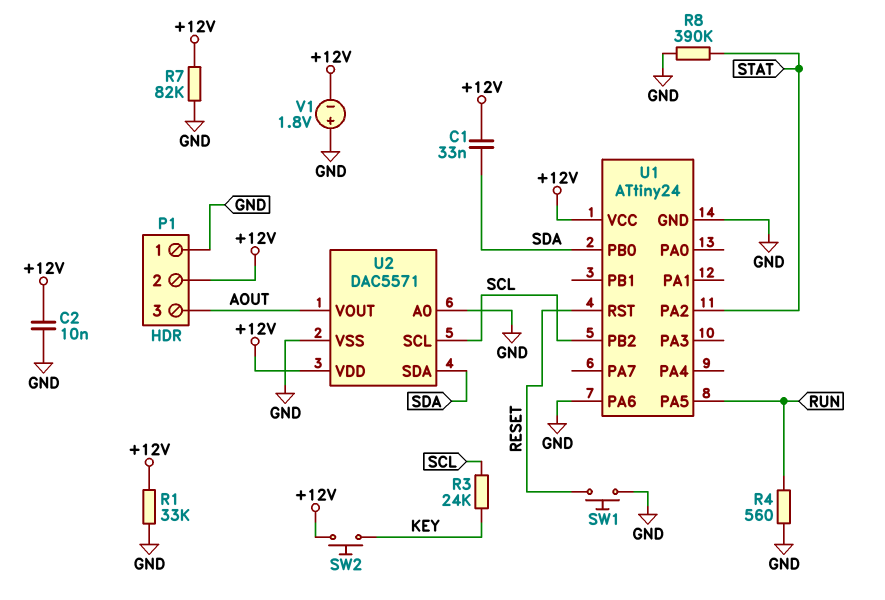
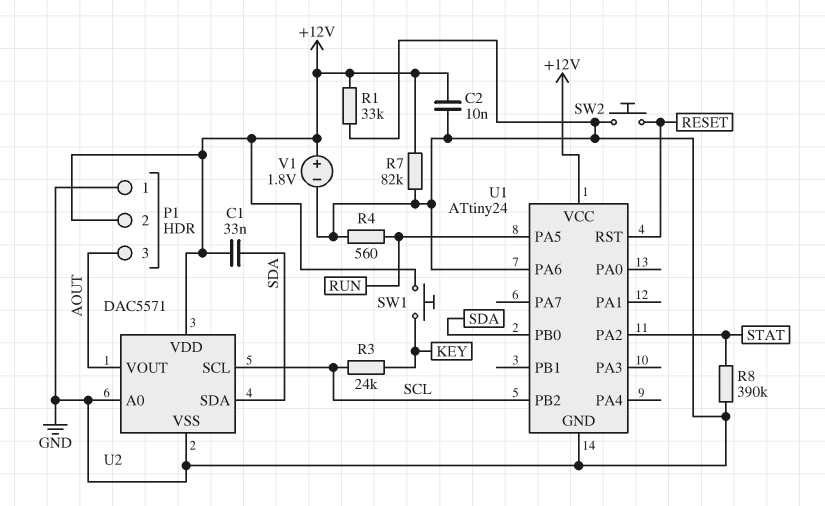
SW1: button (GND, RESET) -> button (+12V, KEY)
SW2: button (+12V, KEY) -> button (GND, RESET)
V1: 1.8V (plus GND, minus +12V) -> 1.8V (plus +12V, minus GND)

